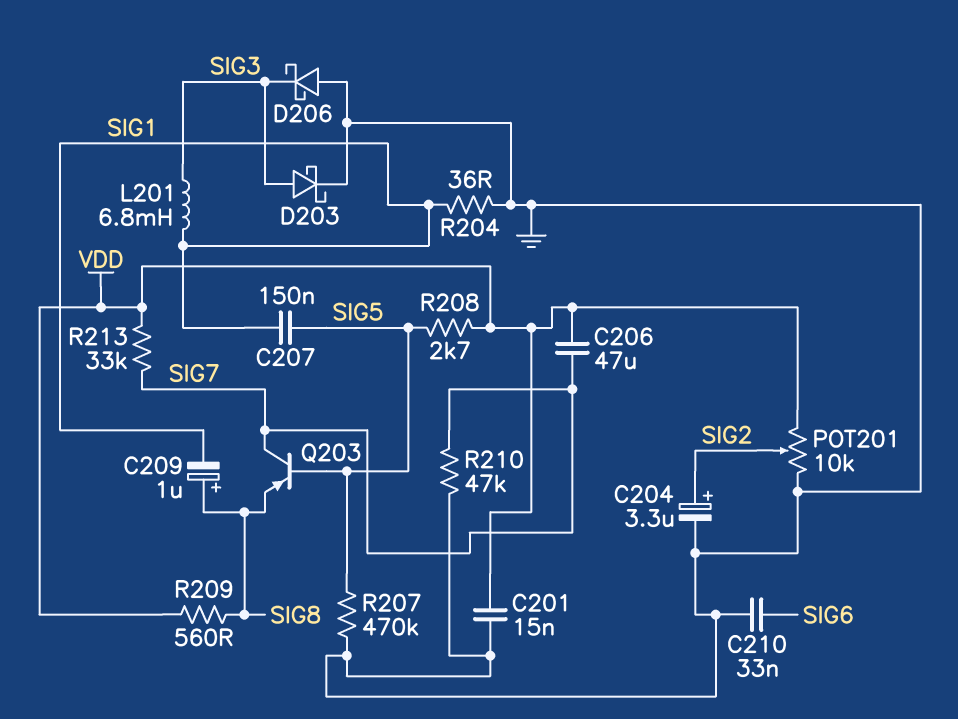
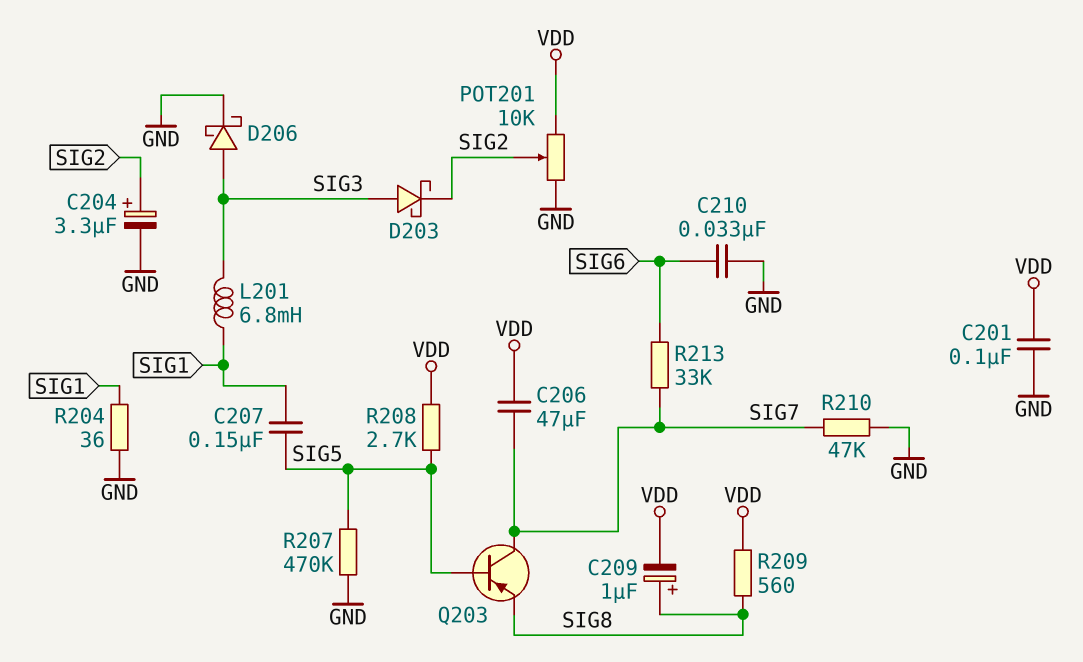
C201: 15nF (GND, VDD) -> 100nF (GND, VDD)
C209: 1uF (plus SIG8, minus SIG1) -> 1uF (plus SIG8, minus VDD)
D203: schottky (A SIG3, K GND) -> schottky (A SIG3, K SIG2)
D206: schottky (A GND, K SIG3) -> schottky (A SIG3, K GND)
R213: 33k (SIG7, VDD) -> 33k (SIG6, SIG7)

